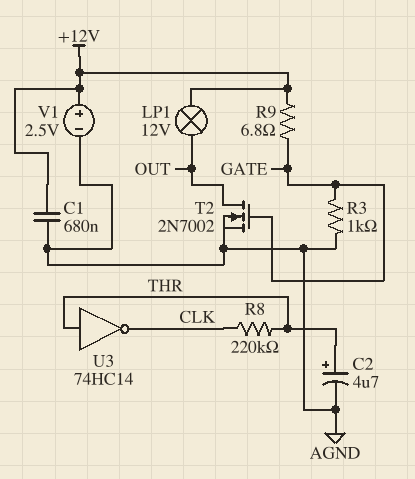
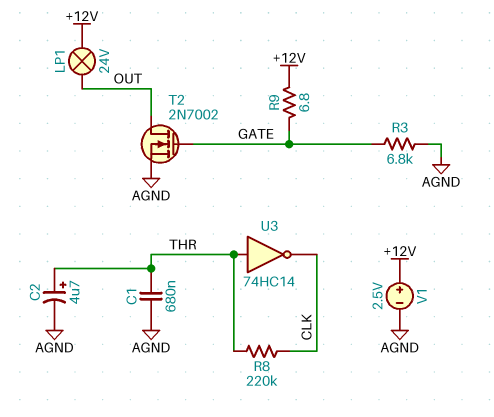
C1: 680nF (+12V, AGND) -> 680nF (AGND, THR)
LP1: lamp 12V (+12V, OUT) -> lamp 24V (+12V, OUT)
R3: 1k (AGND, GATE) -> 6.8k (AGND, GATE)

